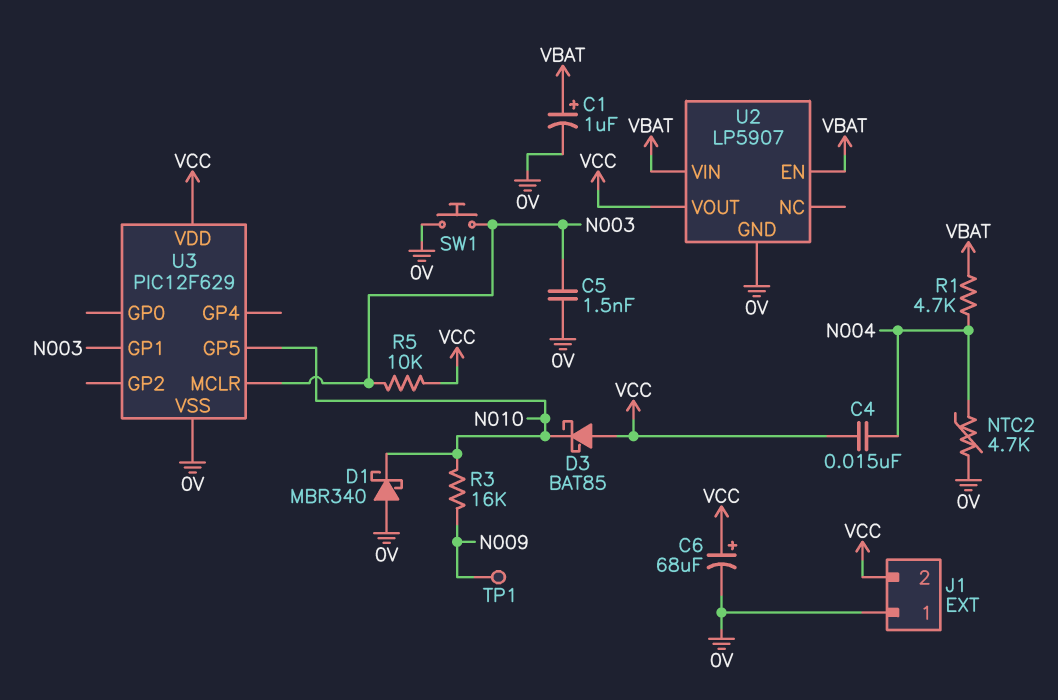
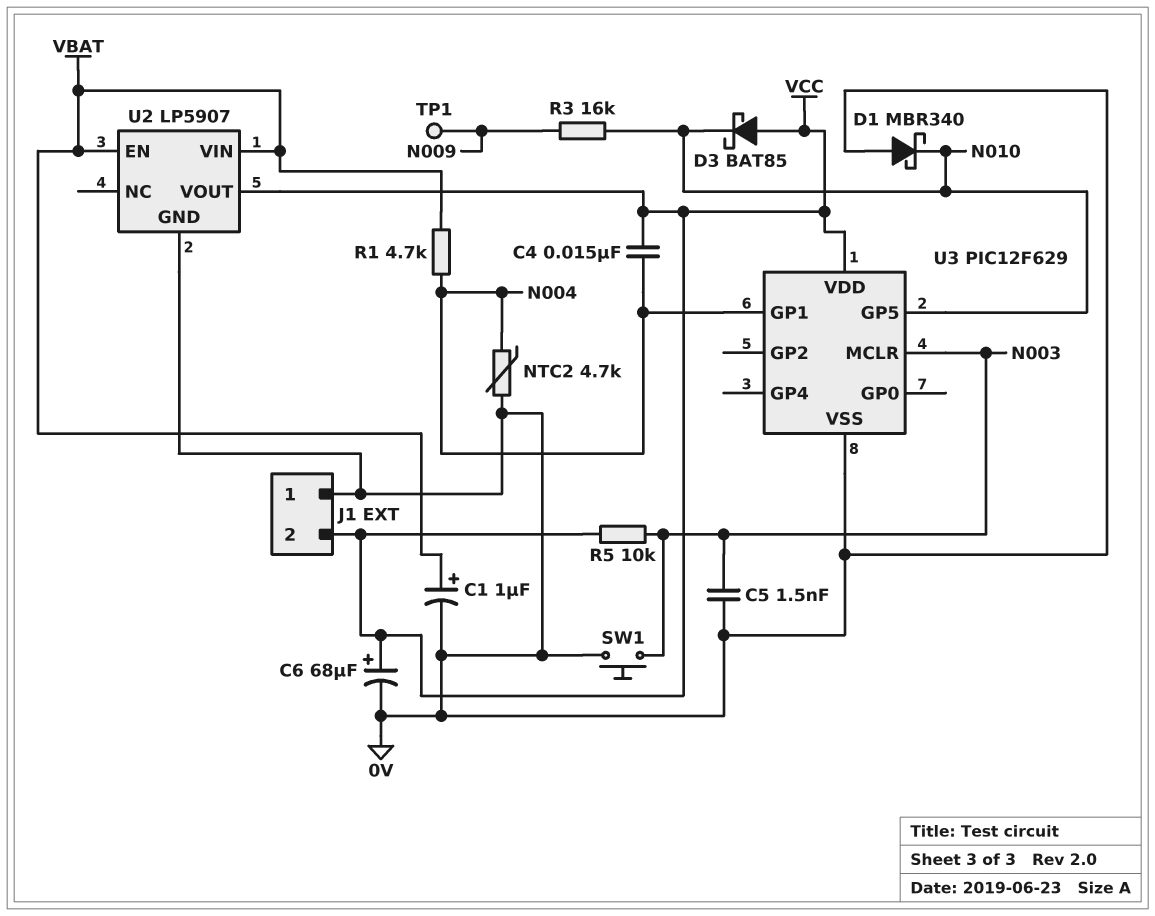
U3 pin GP1: N003 -> N004

